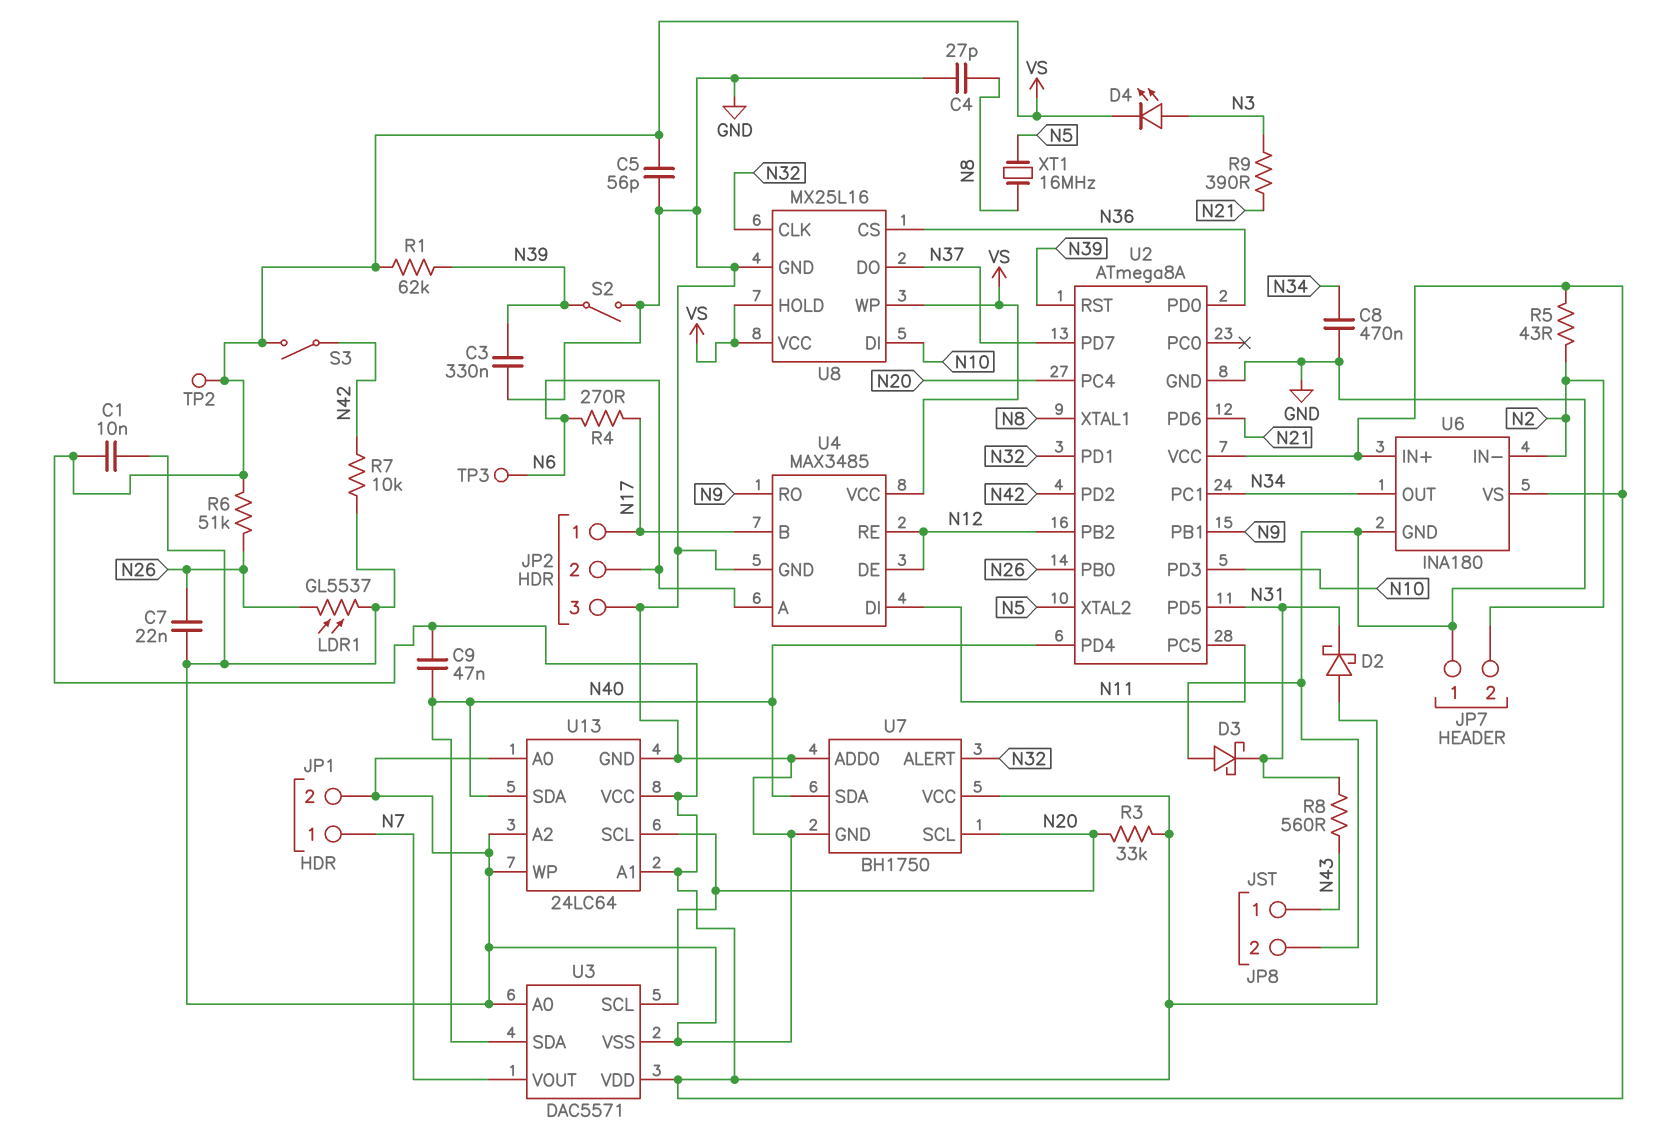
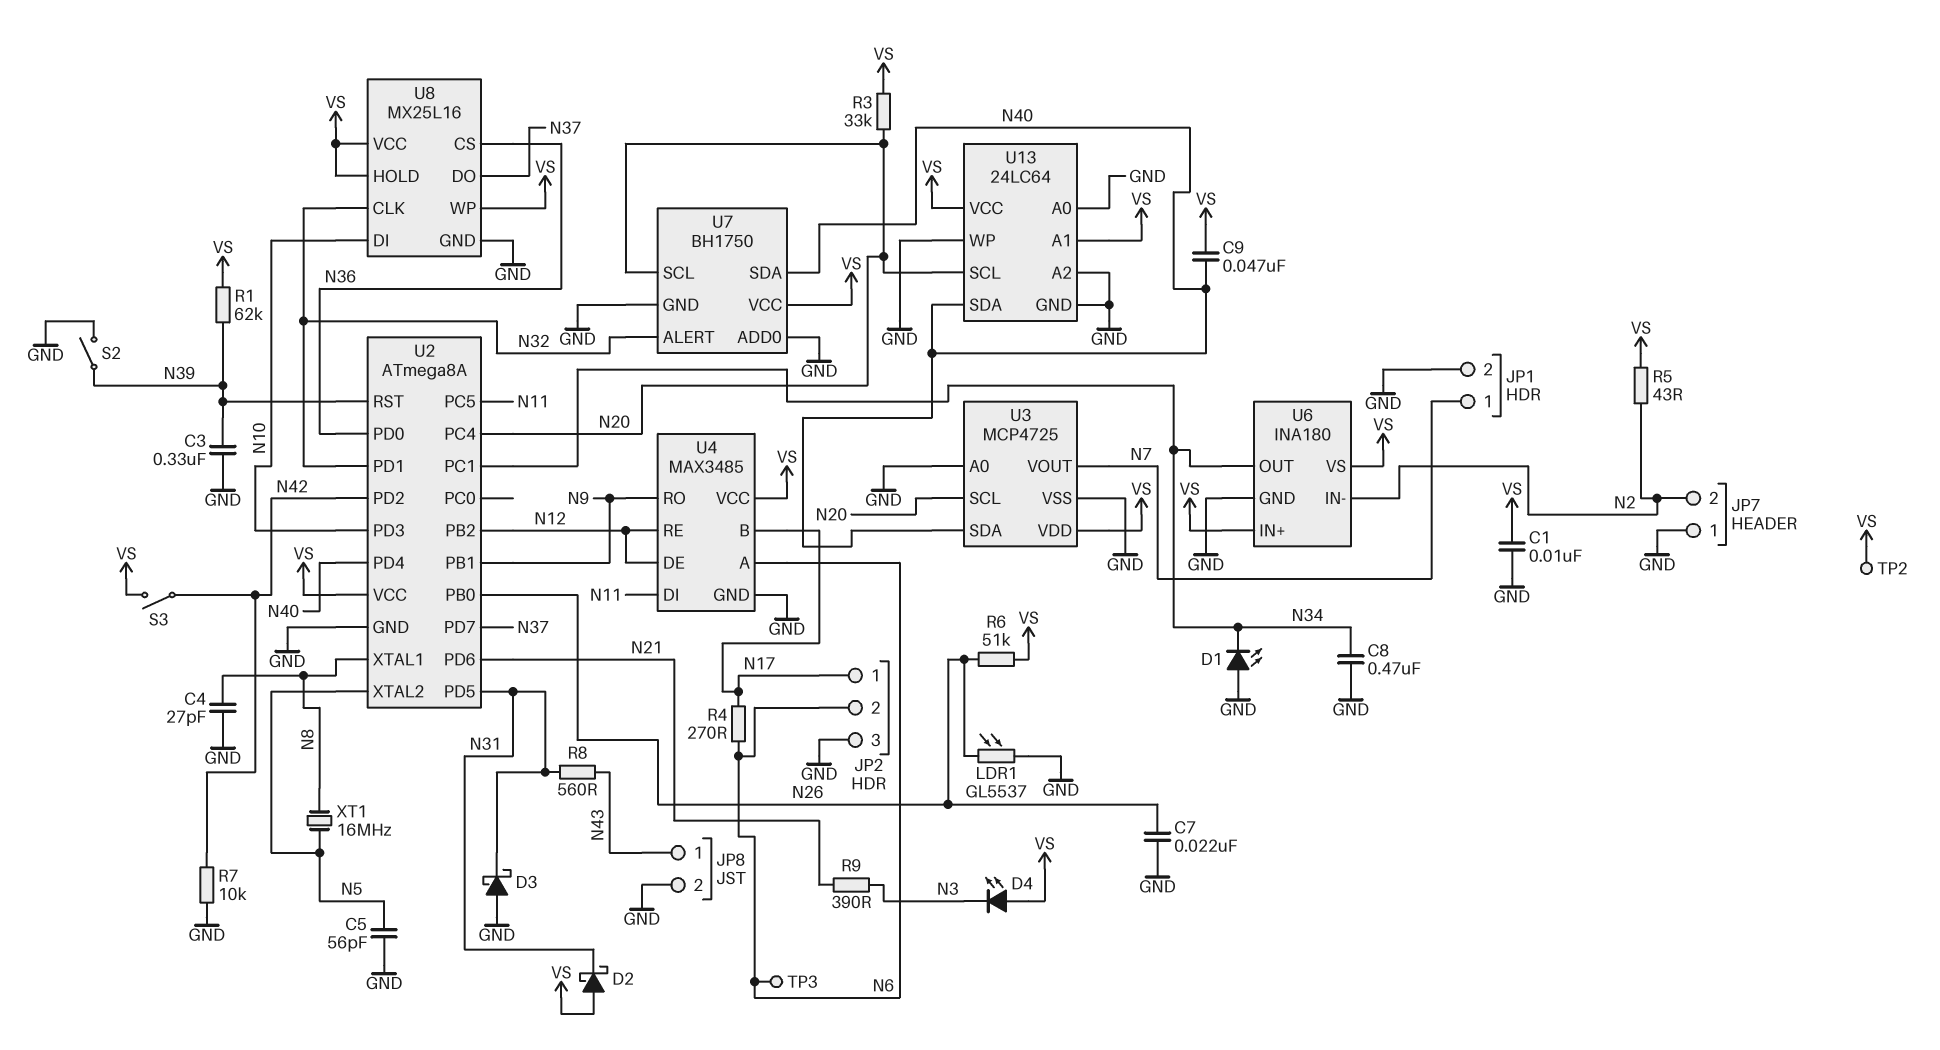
C5: 56pF (GND, VS) -> 56pF (GND, N5)
D1: none -> LED (A GND, K N34)
D4: LED (A N3, K VS) -> LED (A VS, K N3)
U3: DAC5571 -> MCP4725

